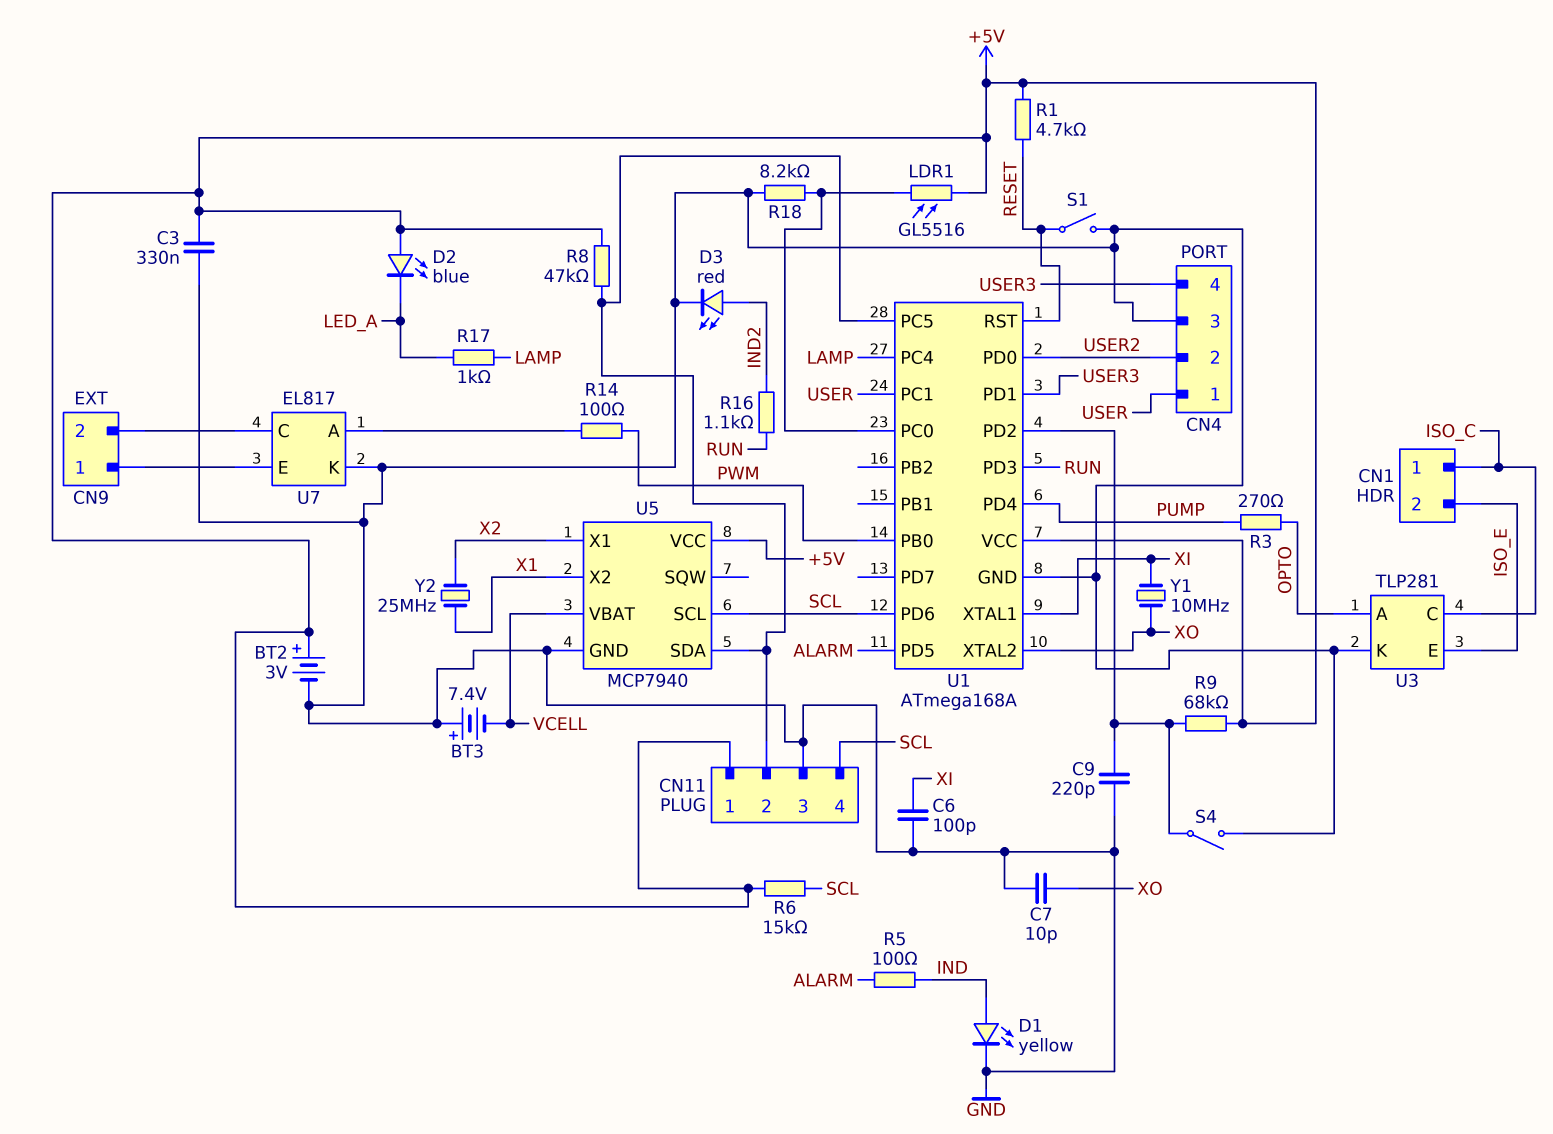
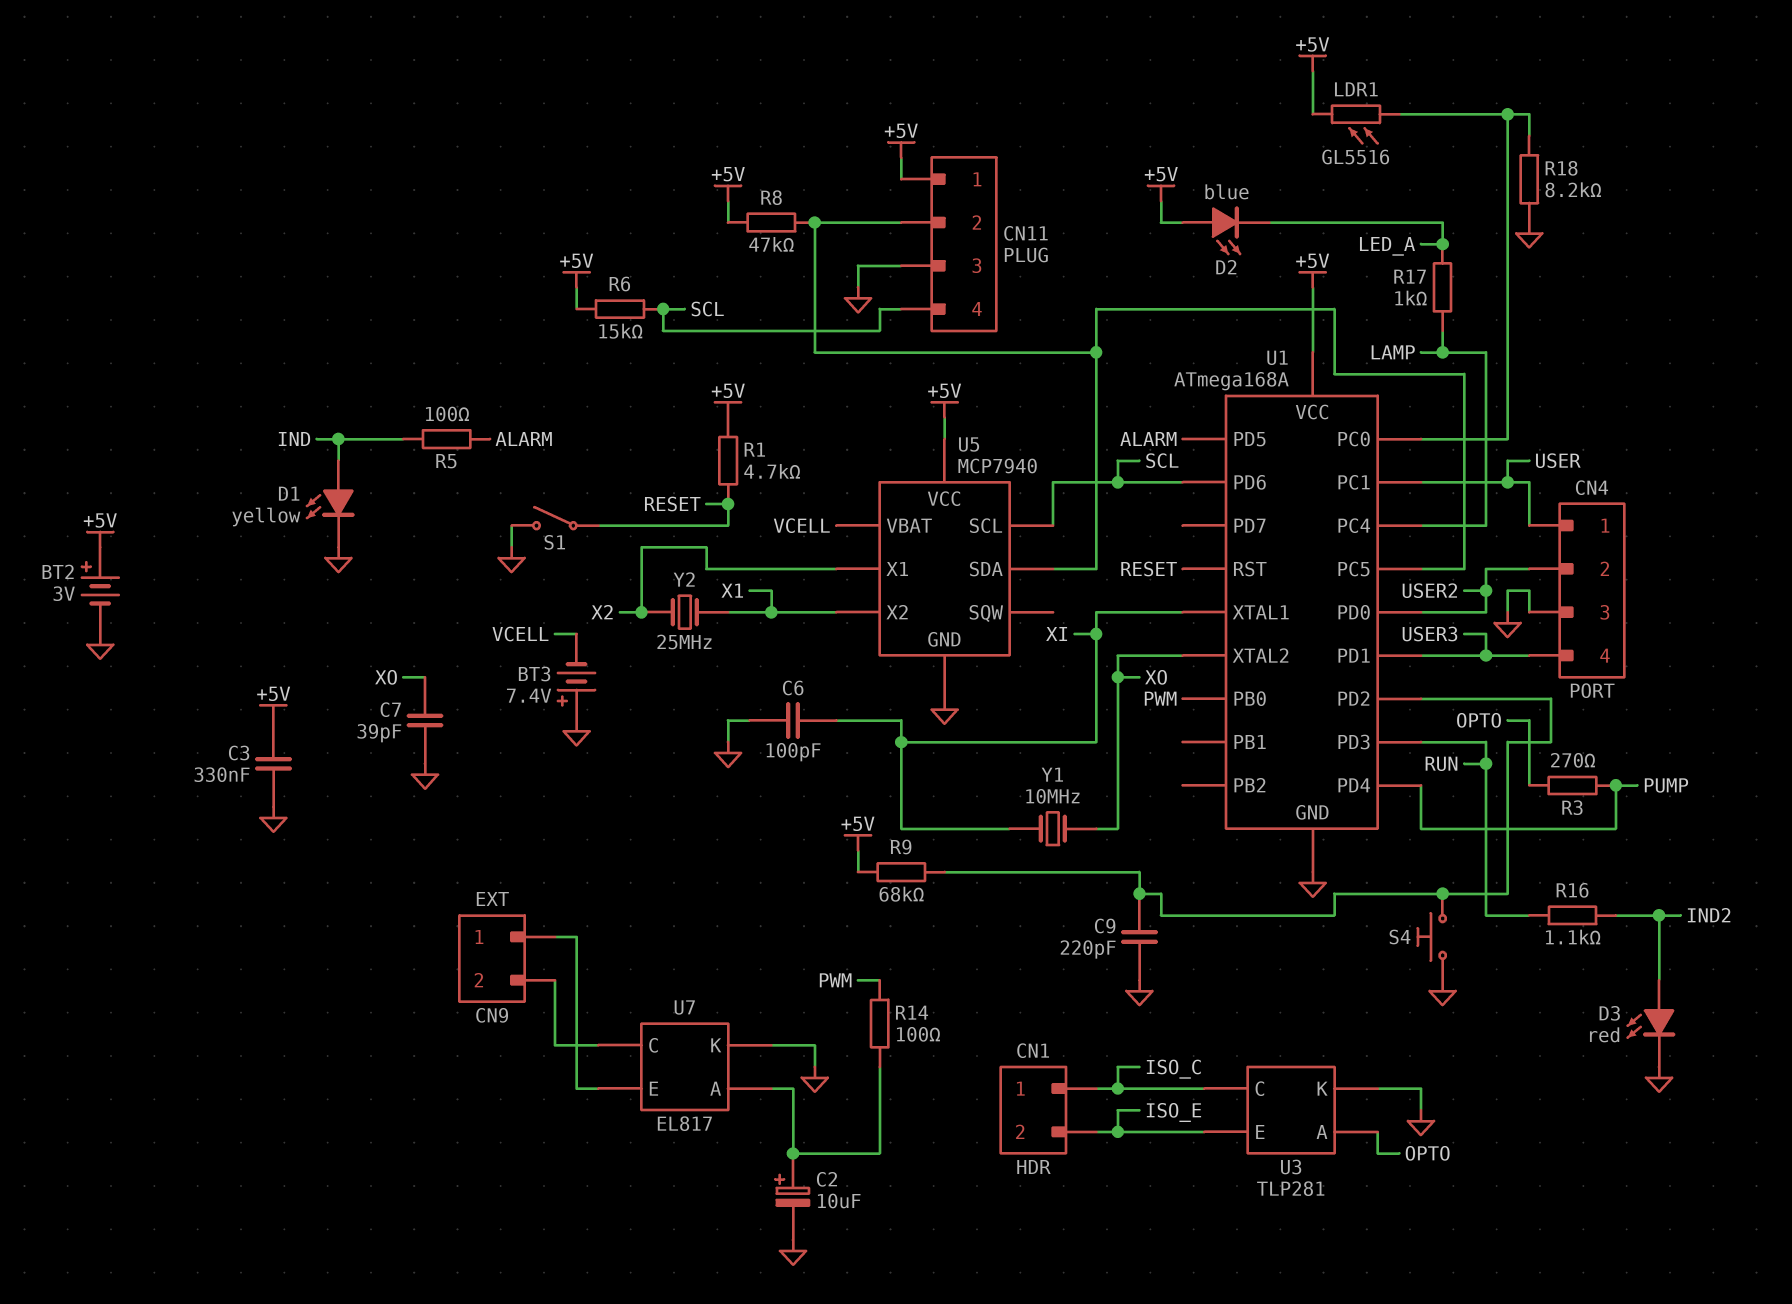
C2: none -> 10uF (plus U7/A, minus GND)
C7: 10pF (GND, XO) -> 39pF (GND, XO)
S4: switch (GND, U1/PD2) -> button (GND, U1/PD2)

